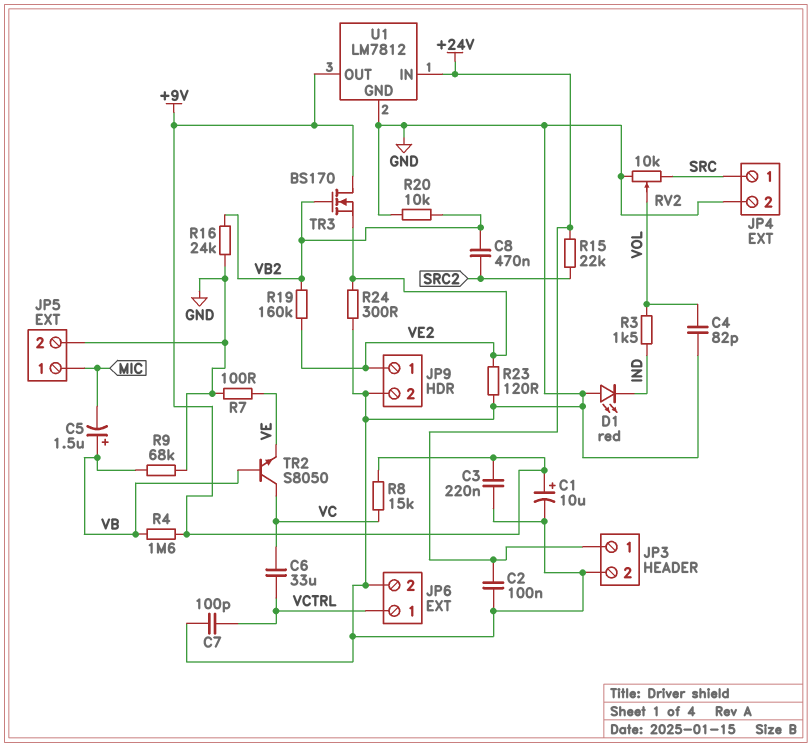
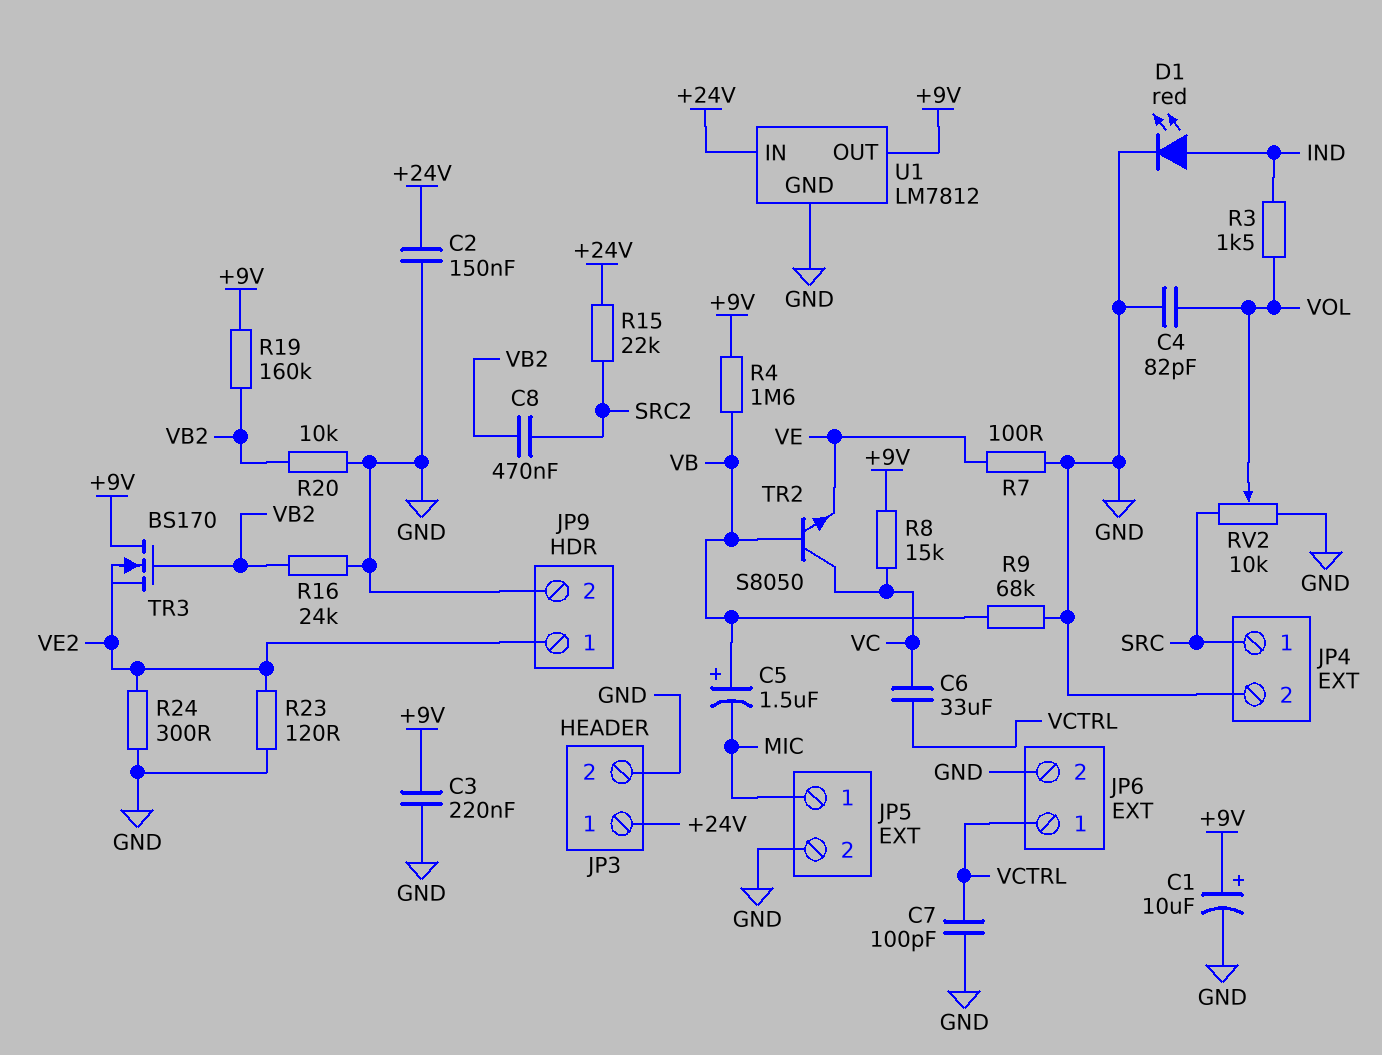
C2: 100nF (+24V, GND) -> 150nF (+24V, GND)
D1: LED red (A GND, K IND) -> LED red (A IND, K GND)
R19: 160k (VB2, VE2) -> 160k (+9V, VB2)

